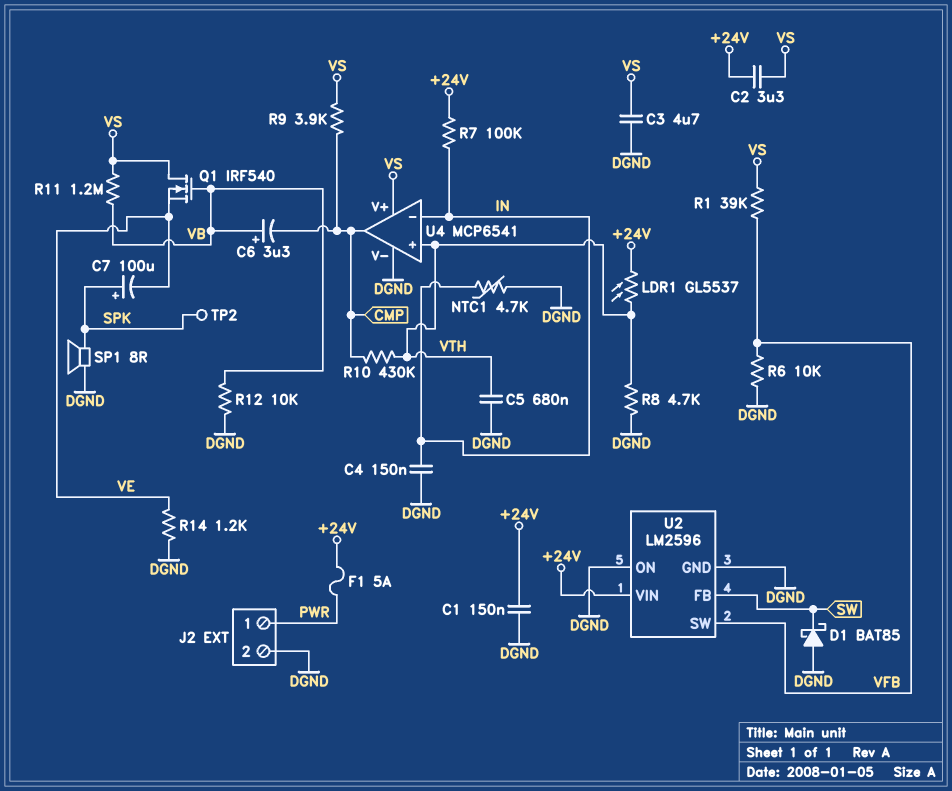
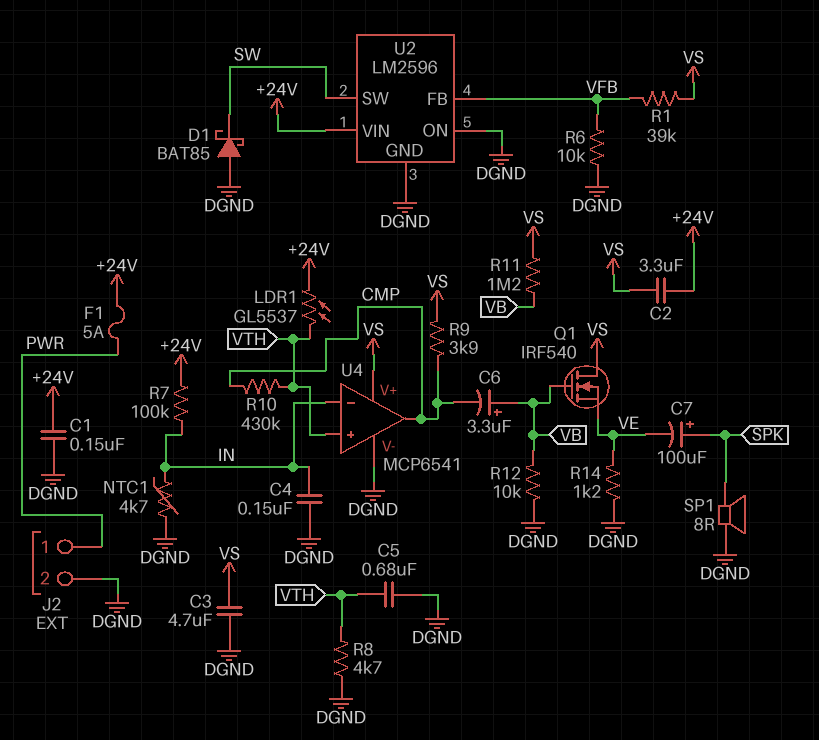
TP2: test point (SPK) -> none
U2 pin FB: SW -> VFB
U2 pin SW: VFB -> SW

